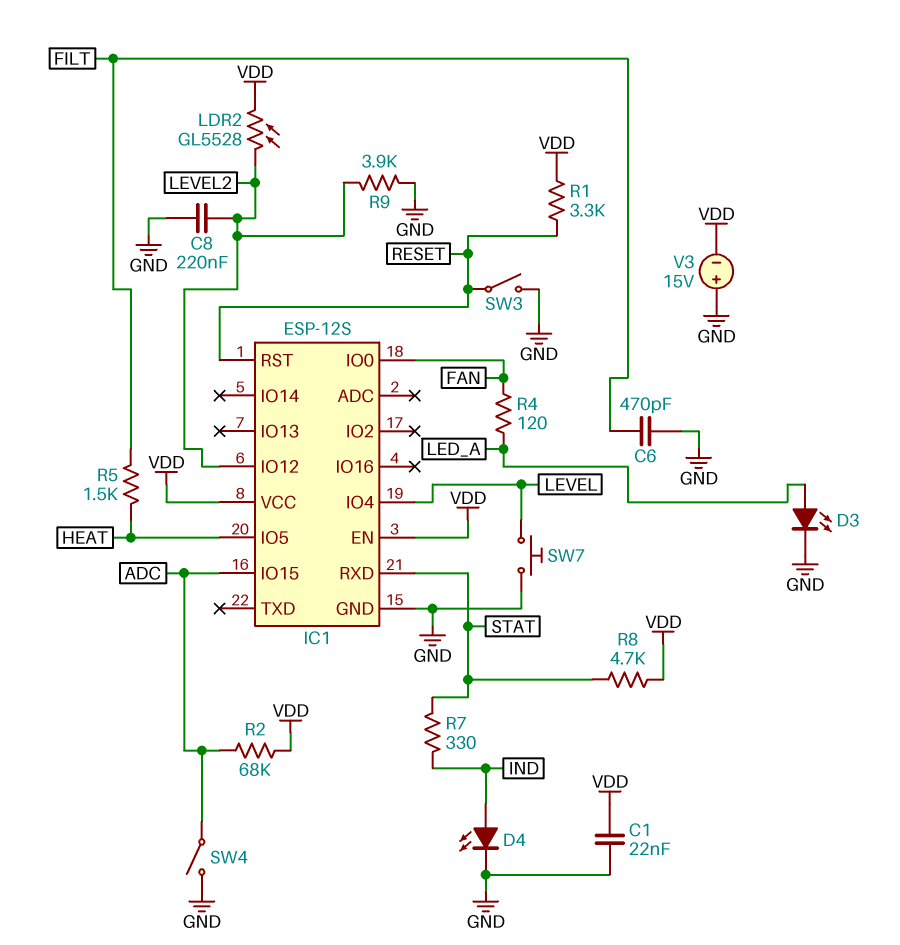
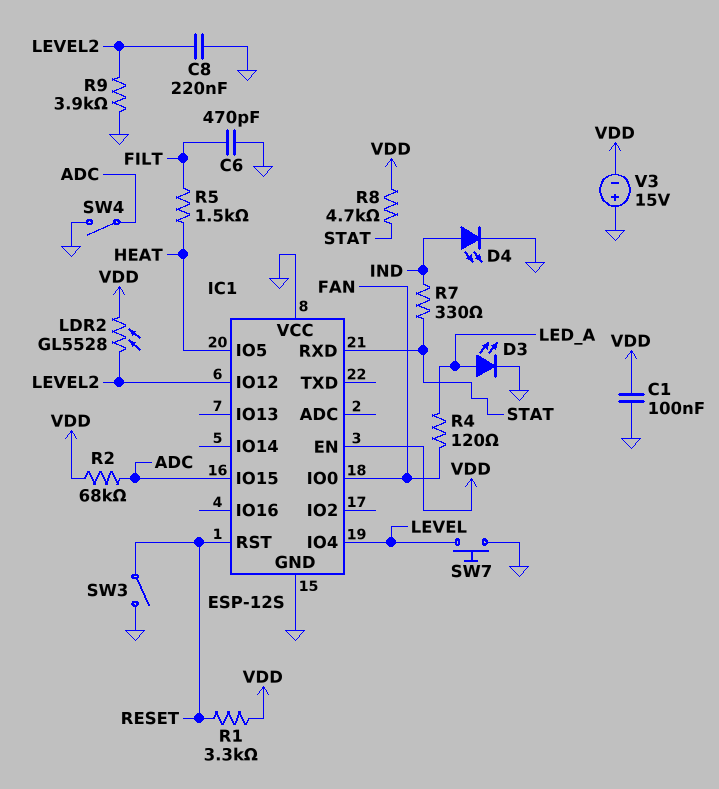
C1: 22nF (GND, VDD) -> 100nF (GND, VDD)
IC1 pin VCC: VDD -> GND

